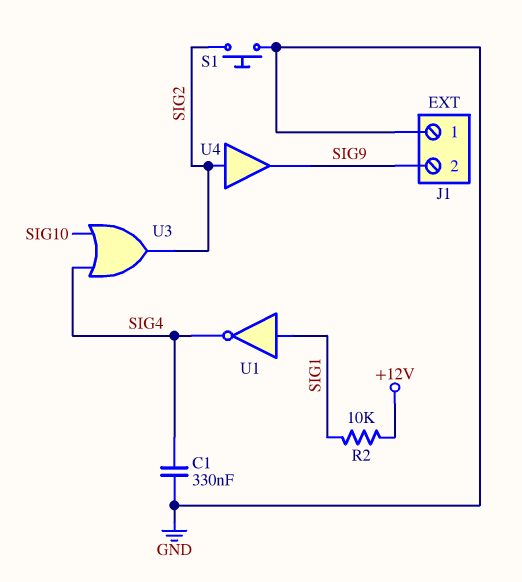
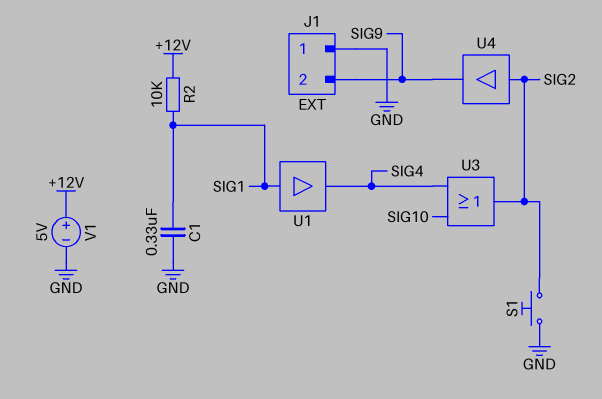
C1: 330nF (GND, SIG4) -> 330nF (GND, SIG1)
U1: NOT (in SIG1, out SIG4) -> buffer (in SIG1, out SIG4)
V1: none -> 5V (plus +12V, minus GND)

